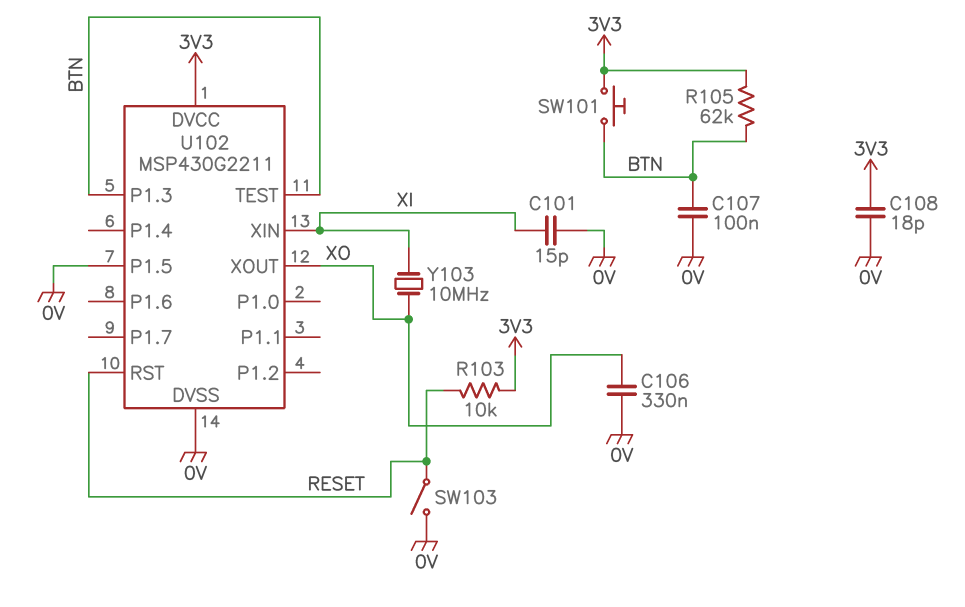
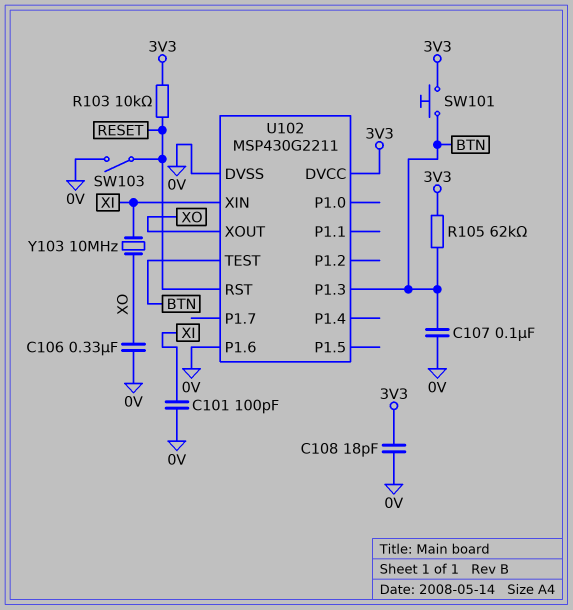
C101: 15pF (0V, XI) -> 100pF (0V, XI)
U102 pin P1.5: 0V -> none
U102 pin P1.6: none -> 0V

